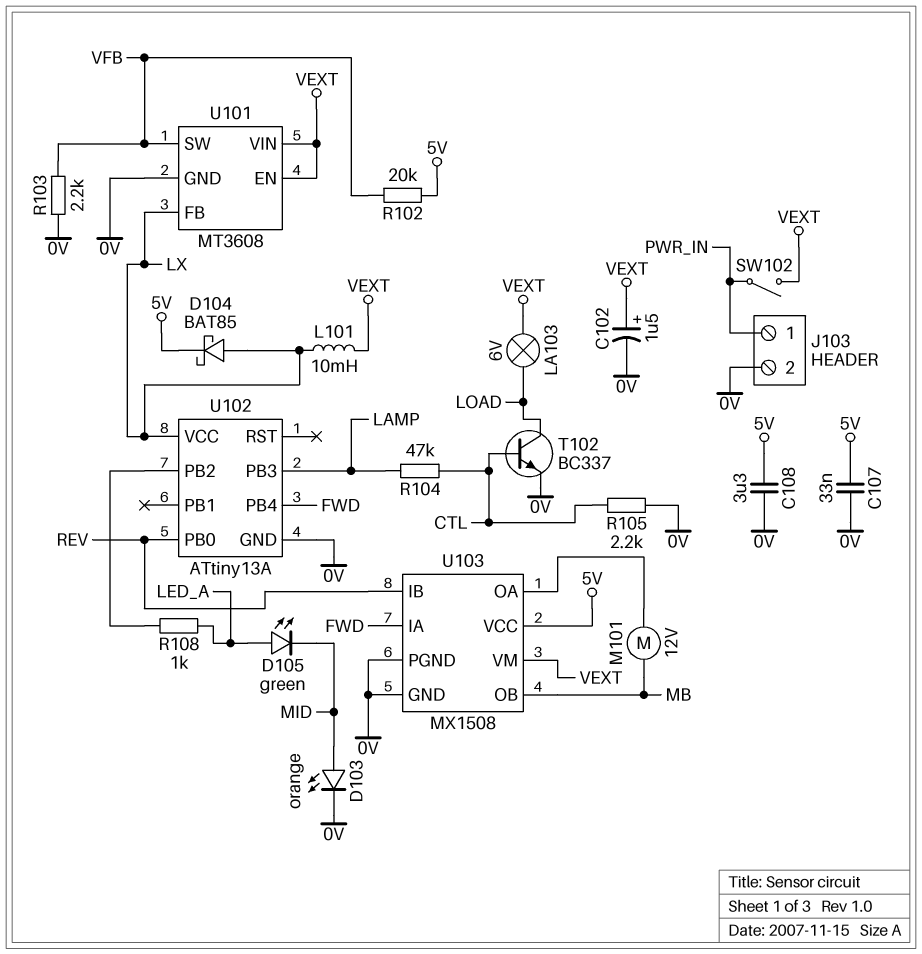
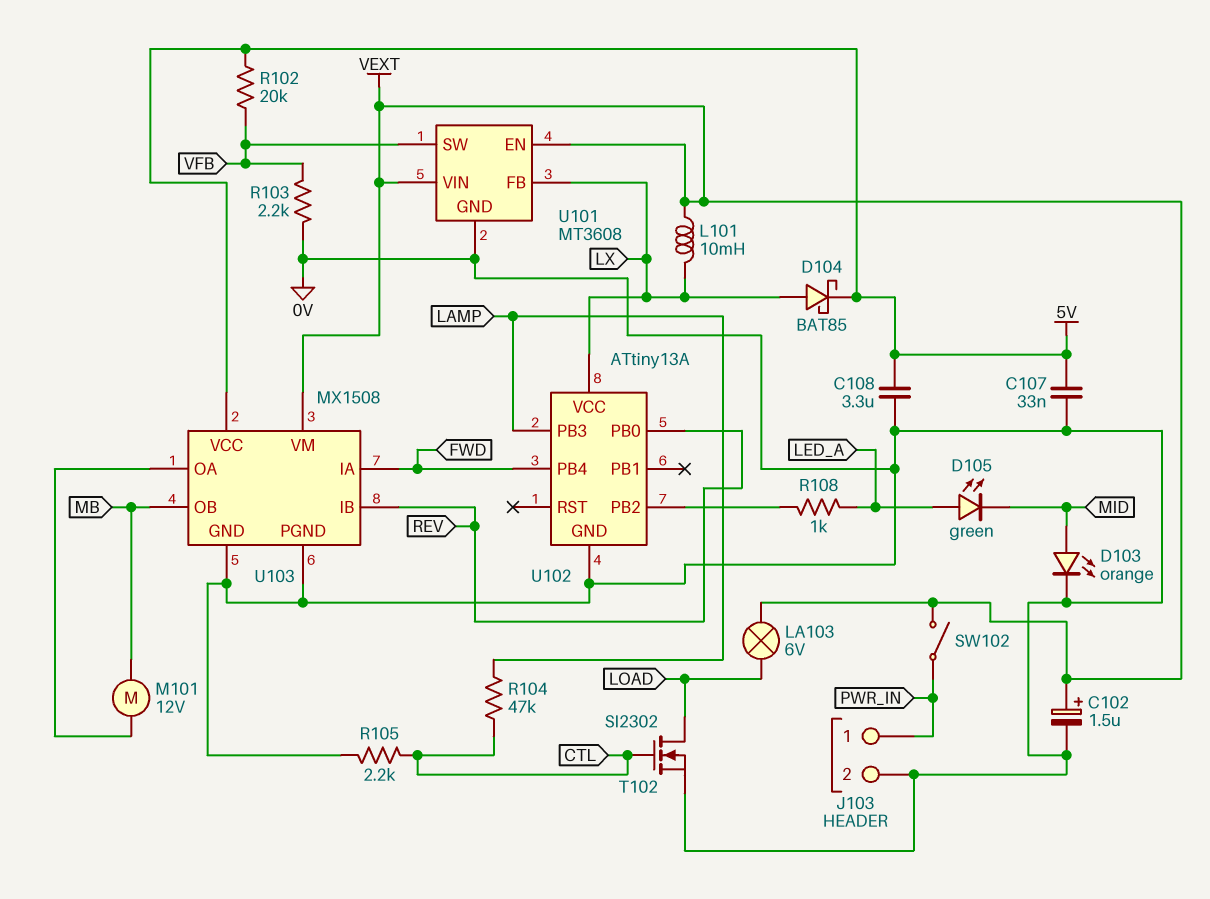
T102: NPN BC337 (B CTL, C LOAD, E 0V) -> NMOS SI2302 (G CTL, D LOAD, S 0V)

